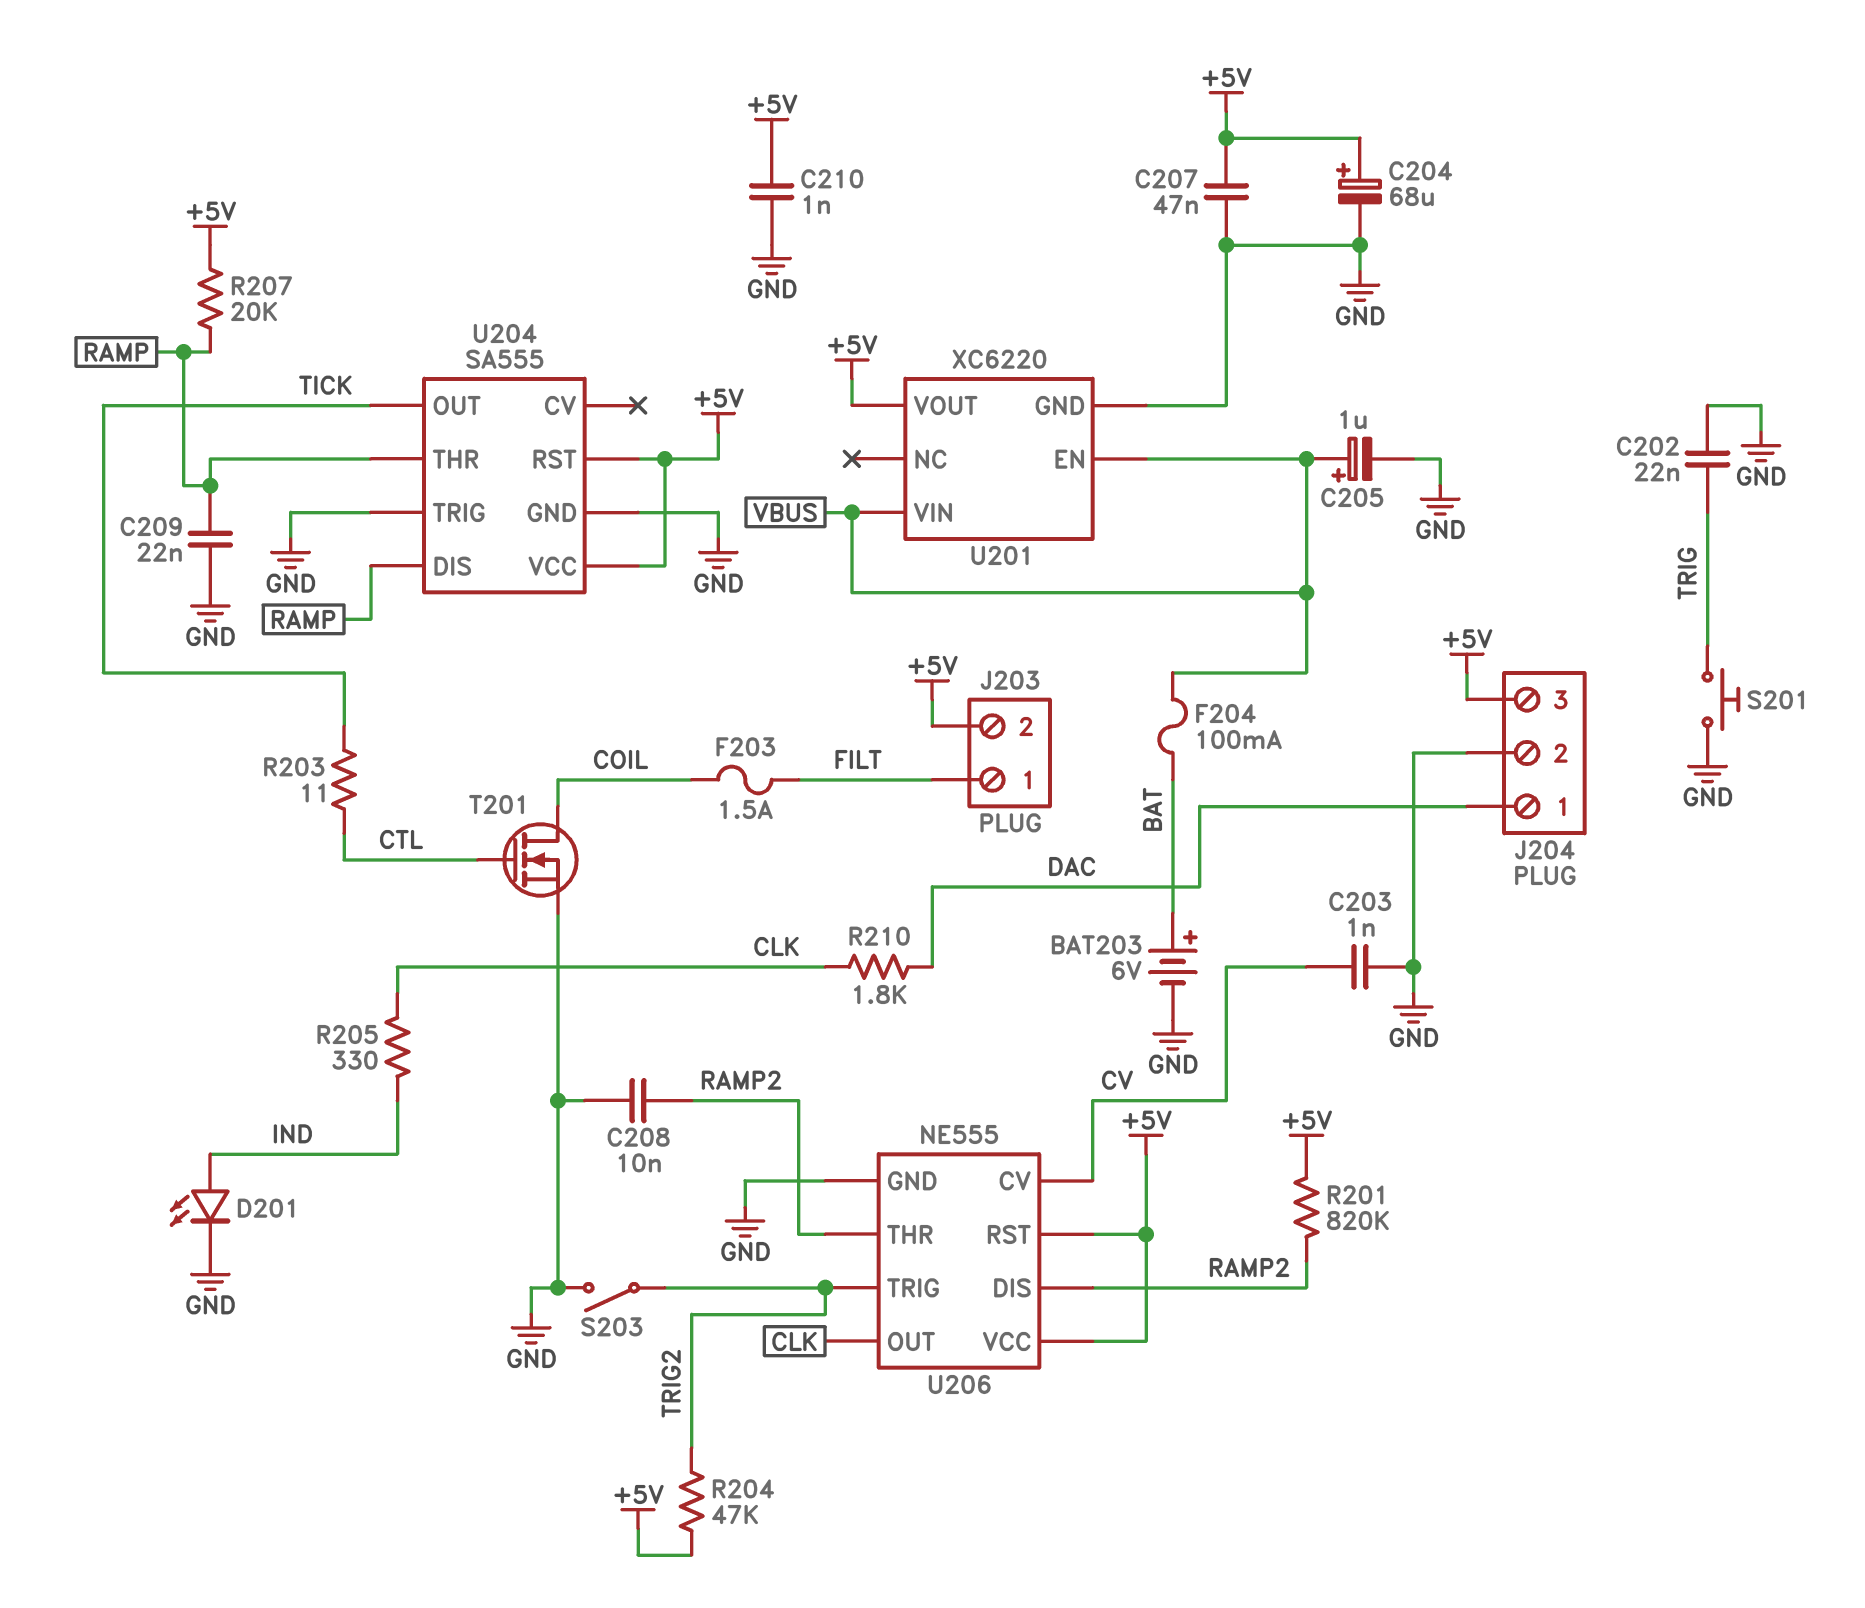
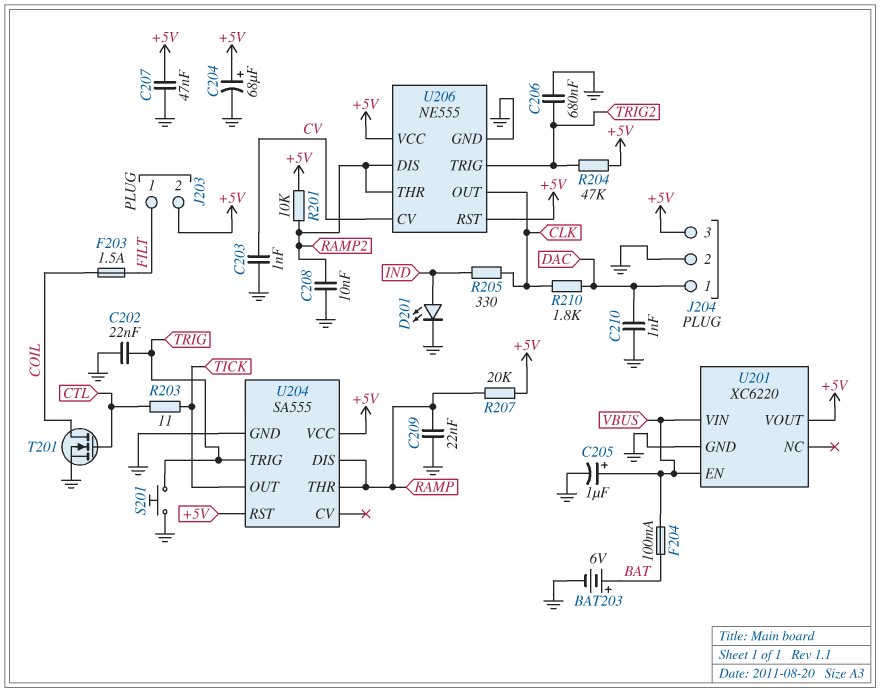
C206: none -> 680nF (GND, TRIG2)
C210: 1nF (+5V, GND) -> 1nF (DAC, GND)
R201: 820k (+5V, RAMP2) -> 10k (+5V, RAMP2)
S203: switch (GND, TRIG2) -> none
U204 pin TRIG: GND -> TRIG

